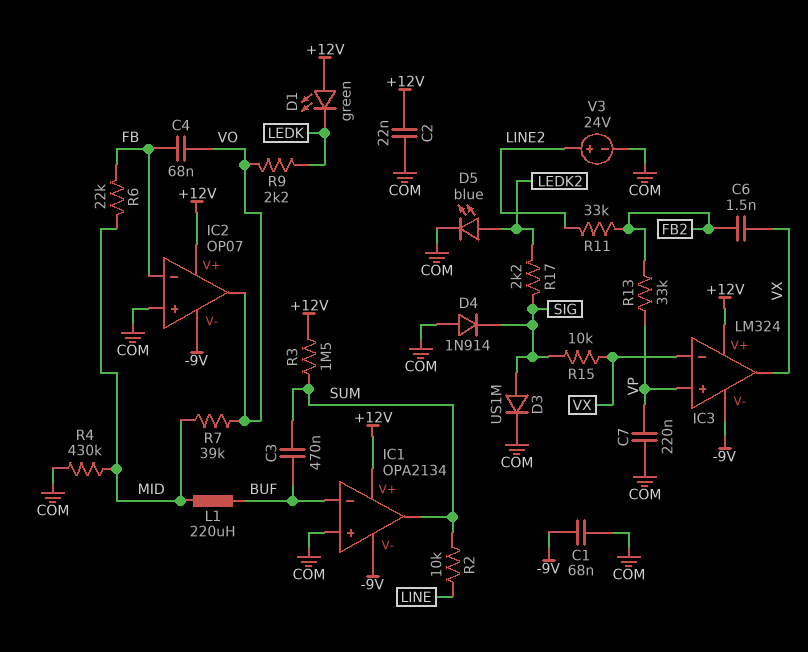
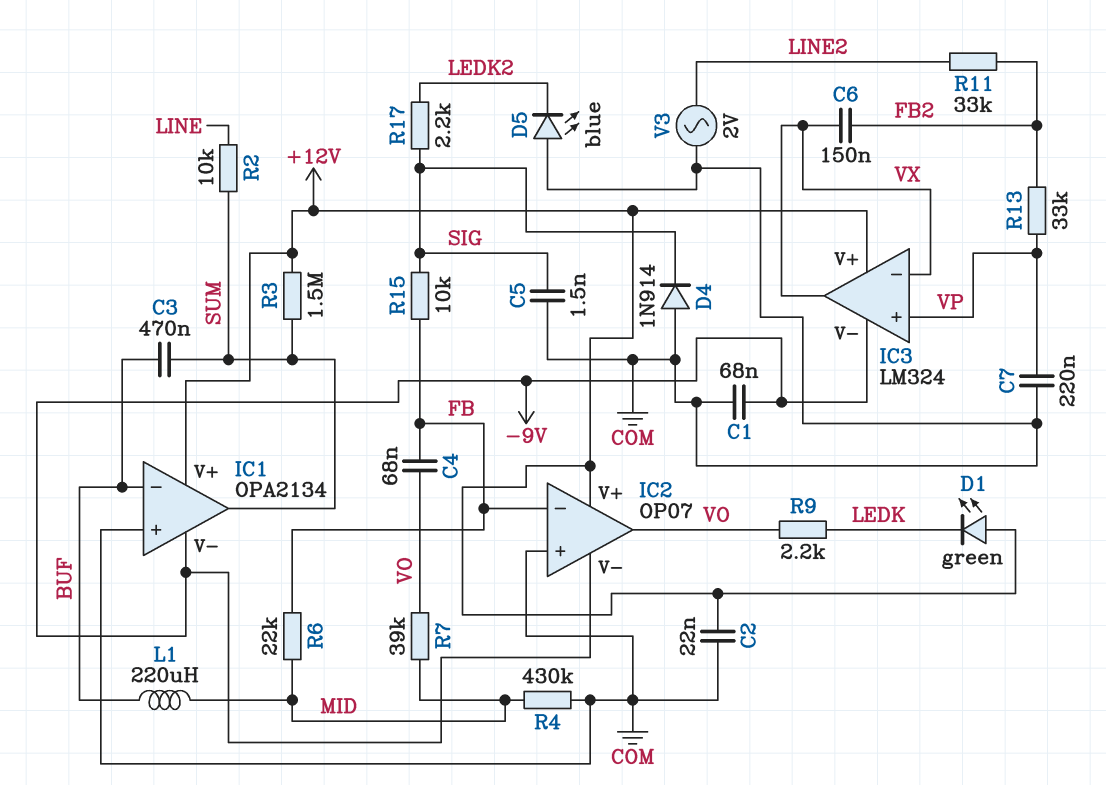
C5: none -> 1.5nF (COM, SIG)
C6: 1.5nF (FB2, VX) -> 150nF (FB2, VX)
D3: diode US1M (A SIG, K COM) -> none
D5: LED blue (A LEDK2, K COM) -> LED blue (A COM, K LEDK2)
R15: 10k (SIG, VX) -> 10k (FB, SIG)
V3: 24V (plus LINE2, minus COM) -> AC 2V (COM, LINE2)

